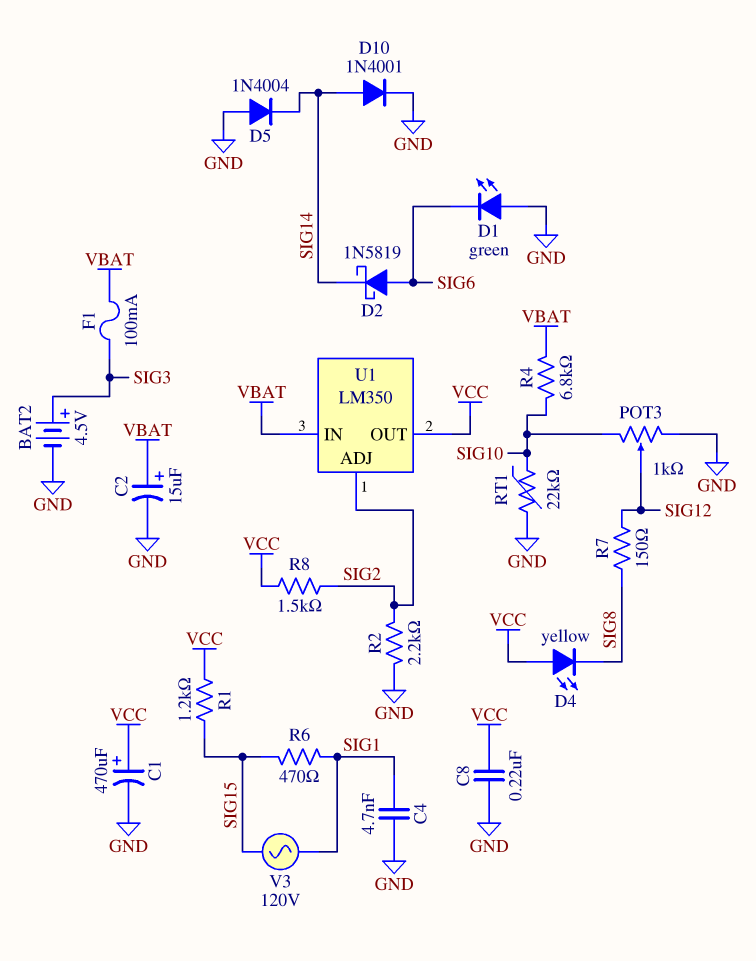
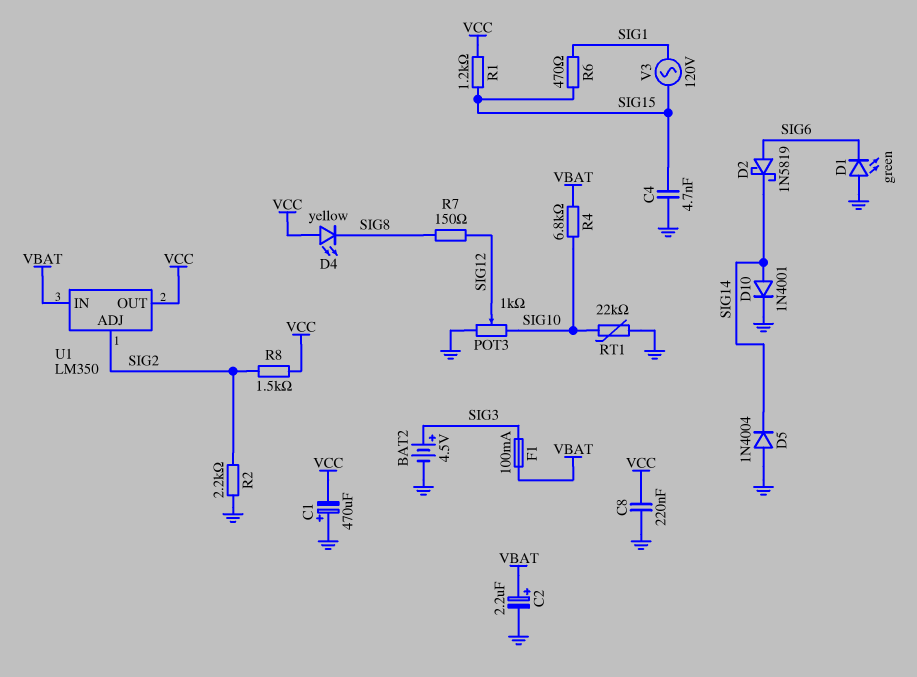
C1: 470uF (plus VCC, minus GND) -> 470uF (plus GND, minus VCC)
C2: 15uF (plus VBAT, minus GND) -> 2.2uF (plus VBAT, minus GND)
C4: 4.7nF (GND, SIG1) -> 4.7nF (GND, SIG15)

